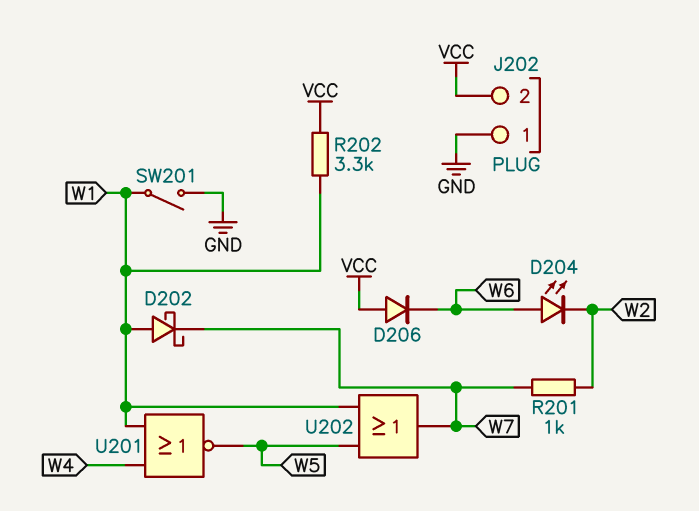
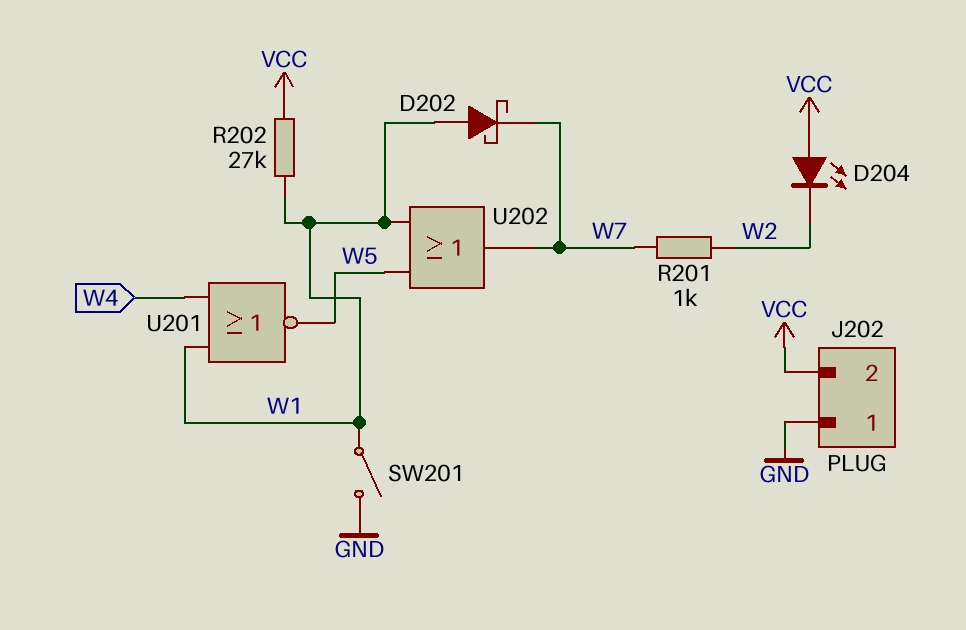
D204: LED (A W6, K W2) -> LED (A VCC, K W2)
D206: diode (A VCC, K W6) -> none
R202: 3.3k (VCC, W1) -> 27k (VCC, W1)

